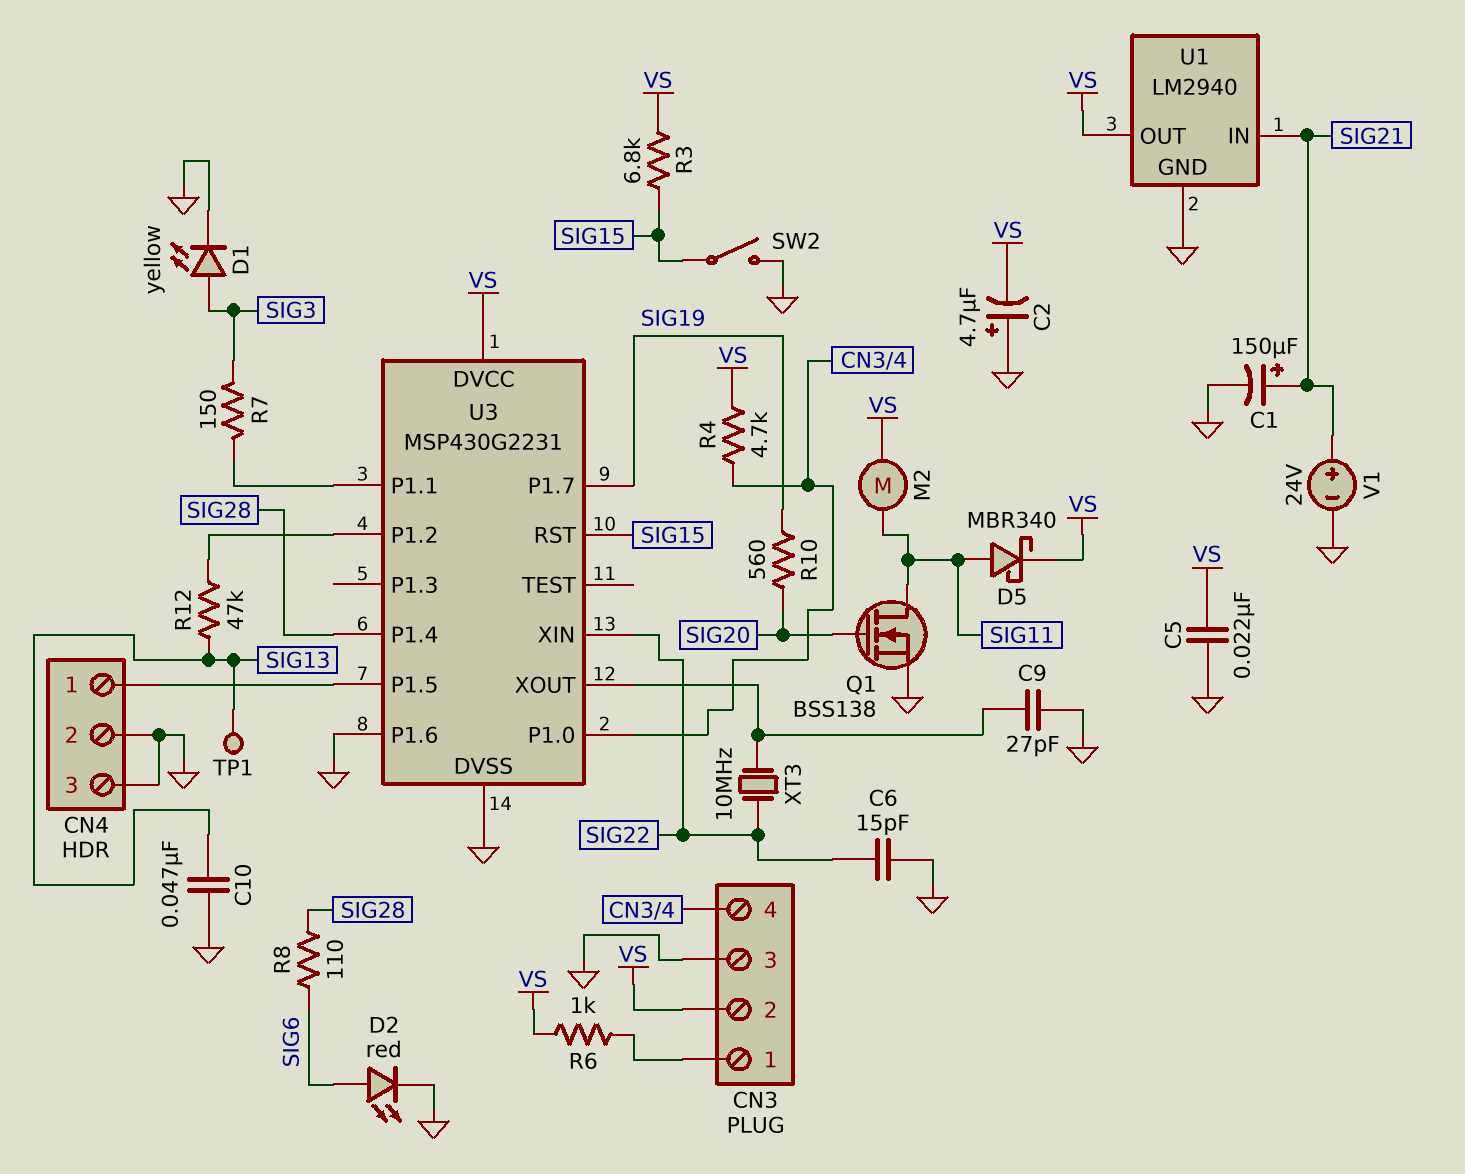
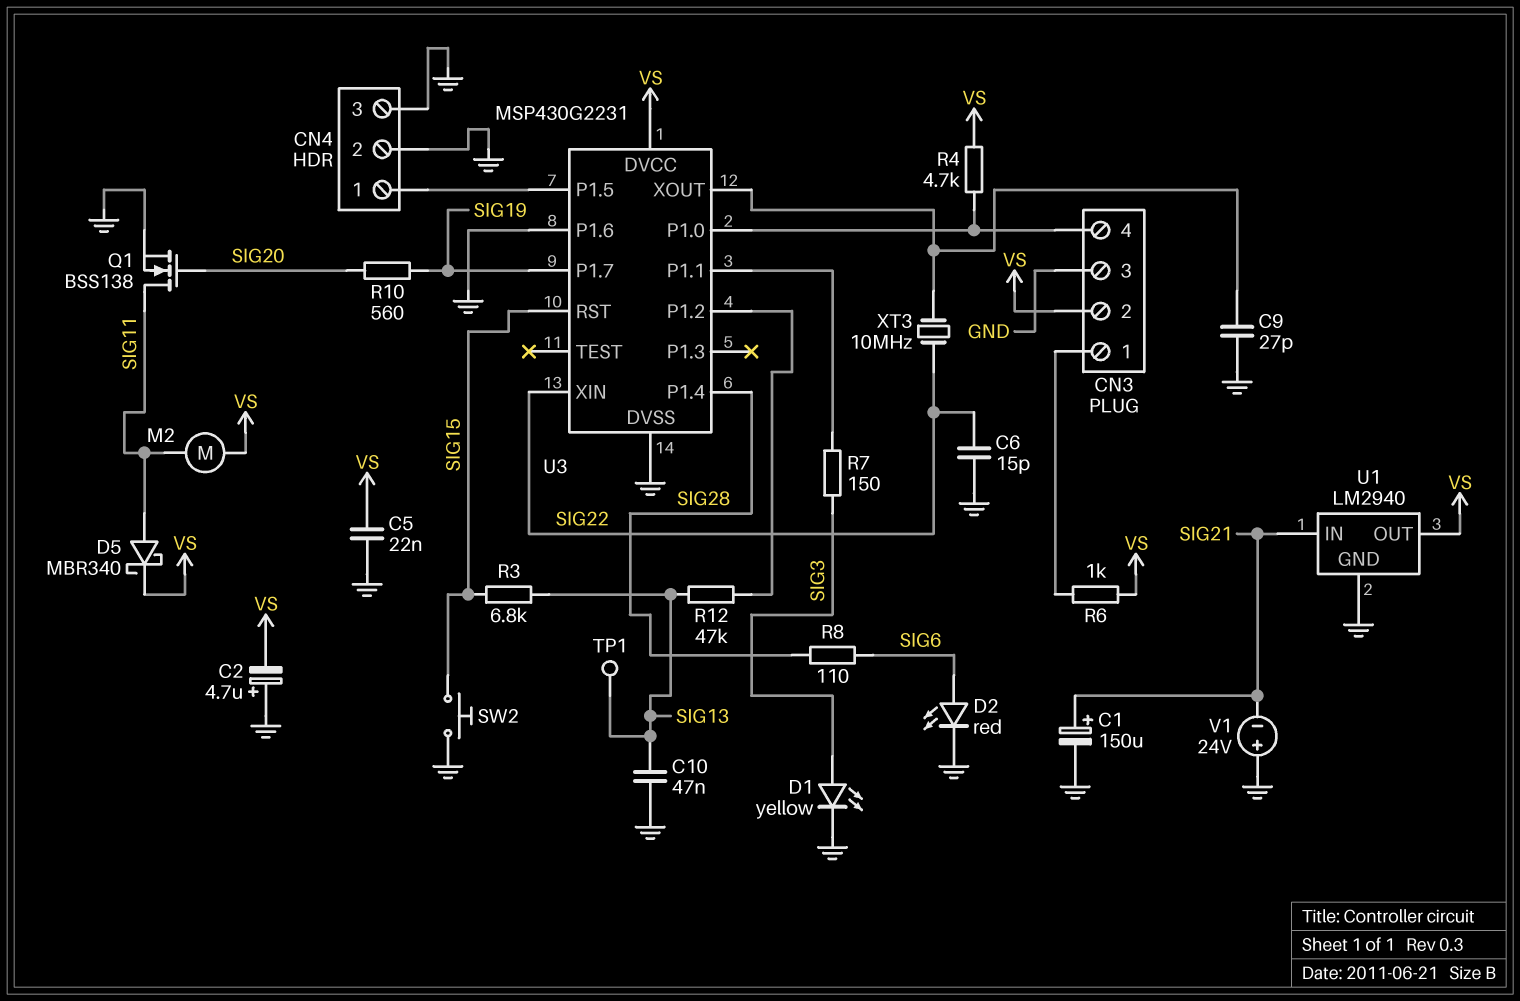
R3: 6.8k (SIG15, VS) -> 6.8k (SIG13, SIG15)
SW2: switch (GND, SIG15) -> button (GND, SIG15)
V1: 24V (plus SIG21, minus GND) -> 24V (plus GND, minus SIG21)

